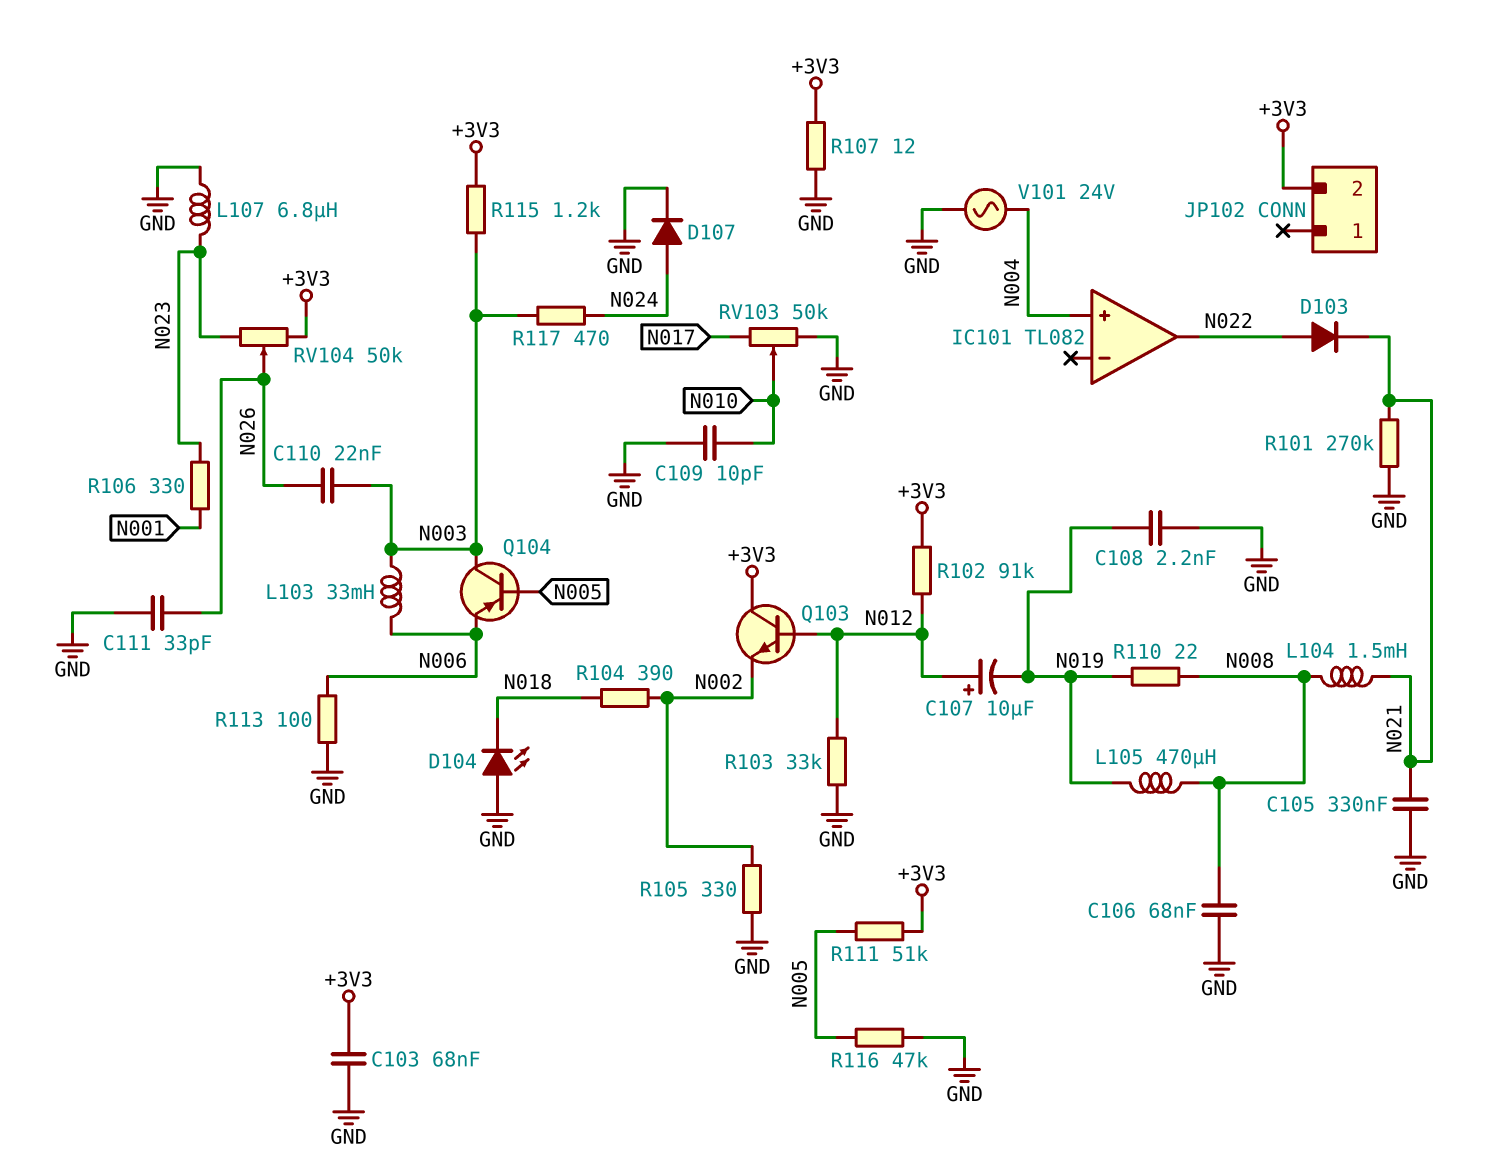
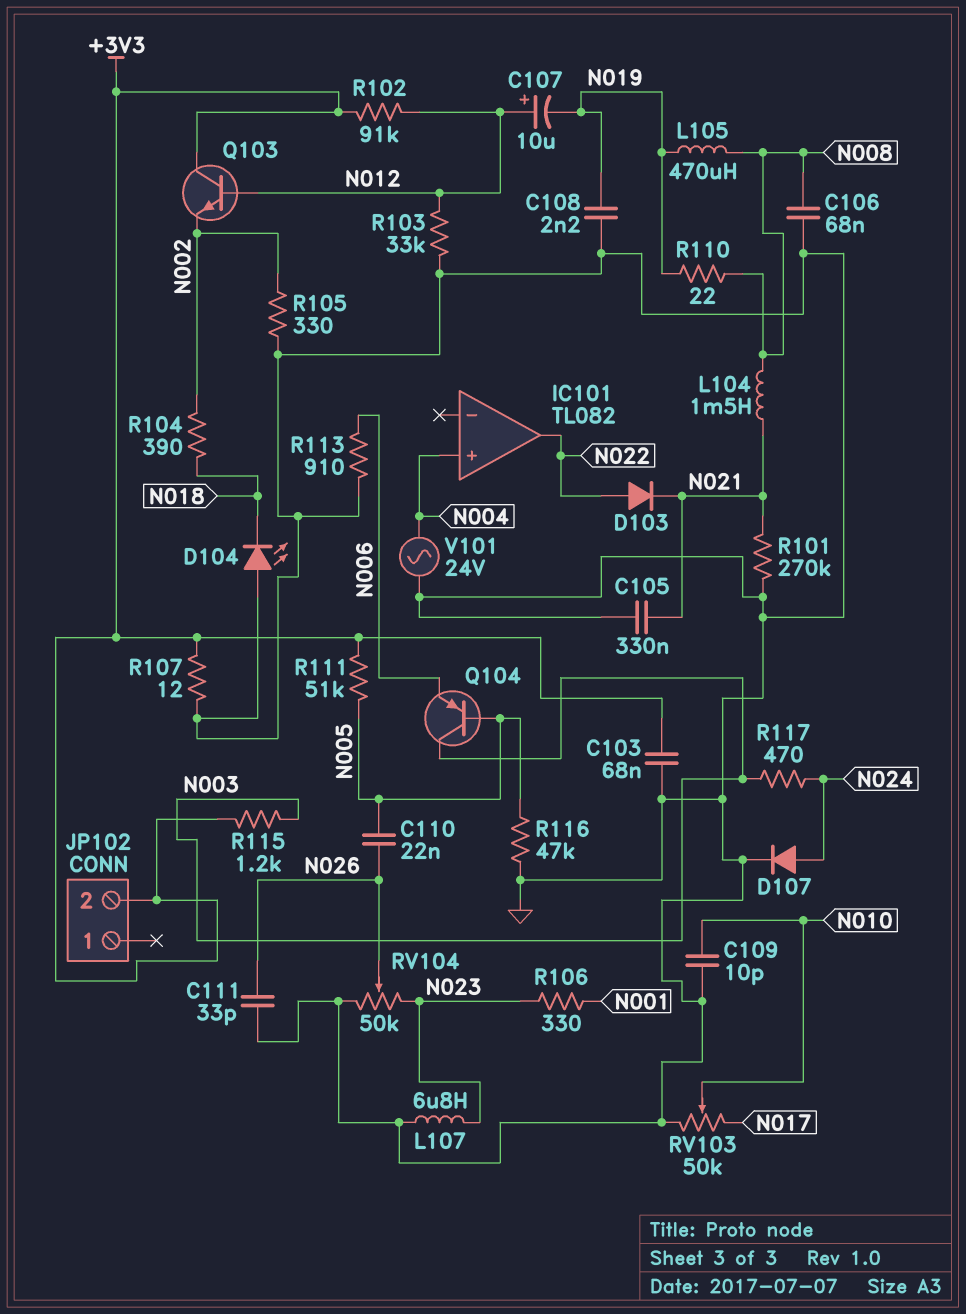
C110: 22nF (N003, N026) -> 22nF (N005, N026)
L103: 33mH (N003, N006) -> none
R113: 100 (GND, N006) -> 910 (GND, N006)
RV104: 50k (+3V3, N023, wiper N026) -> 50k (GND, N023, wiper N026)

